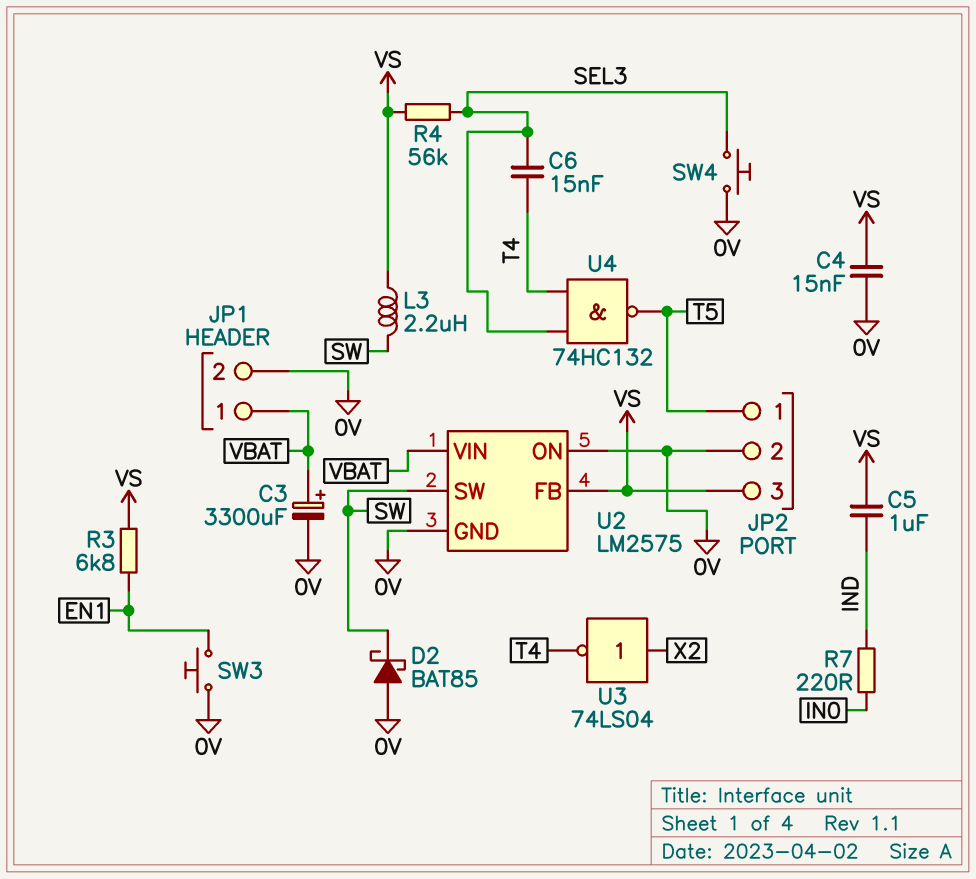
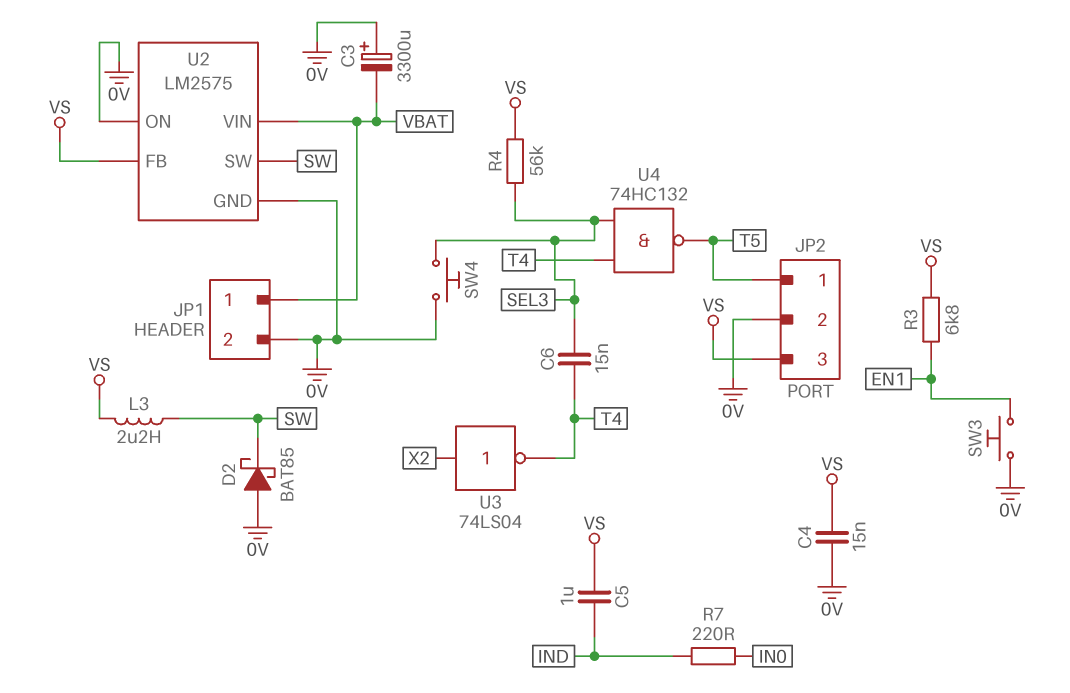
C3: 3300uF (plus VBAT, minus 0V) -> 3300uF (plus 0V, minus VBAT)

